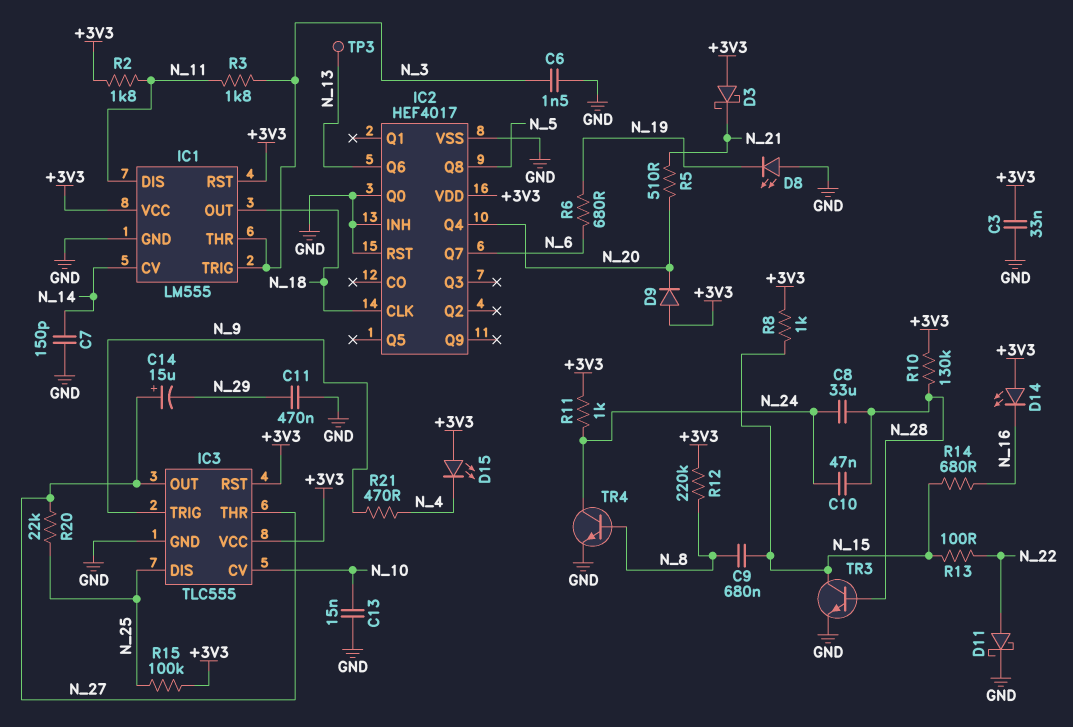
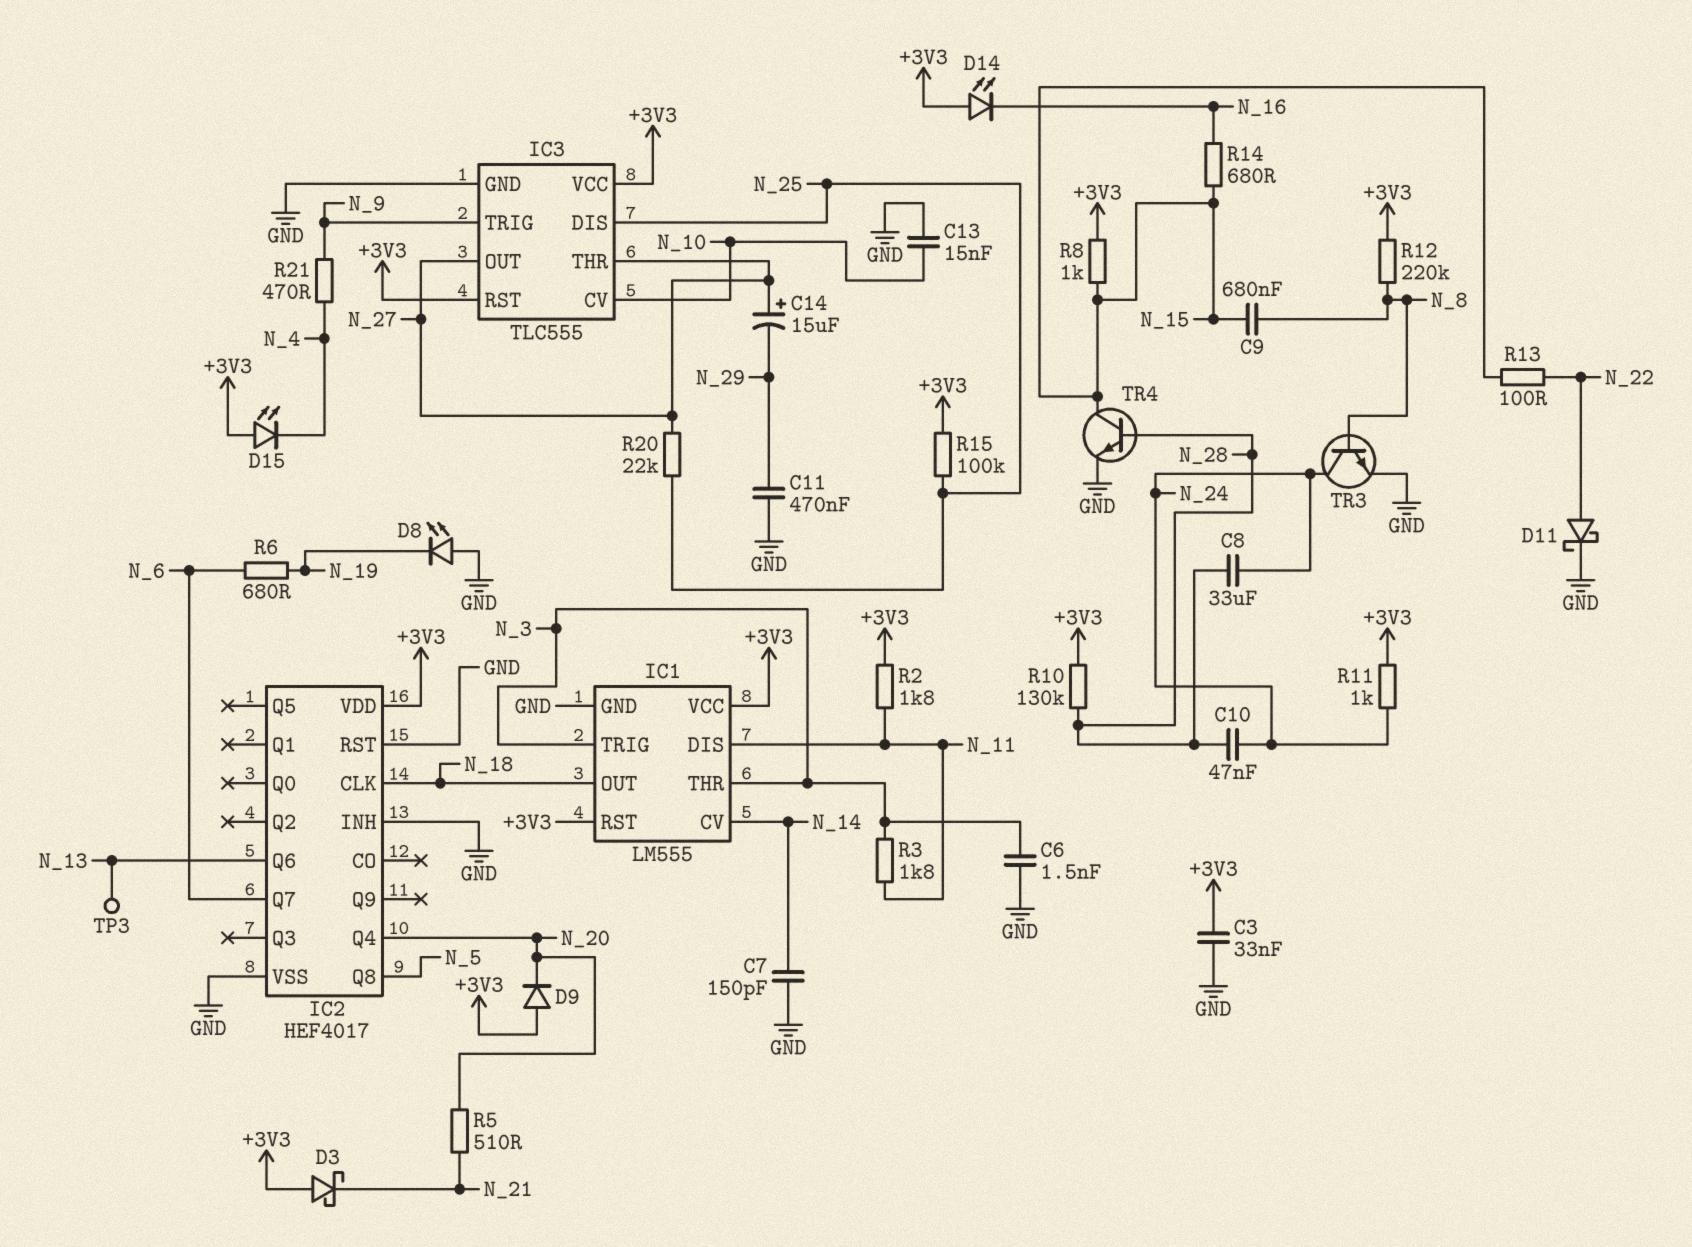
IC2 pin Q0: GND -> none
TR3: NPN (B N_28, C N_15, E GND) -> NPN (B N_8, C N_24, E GND)
TR4: NPN (B N_8, C N_24, E GND) -> NPN (B N_28, C N_15, E GND)

